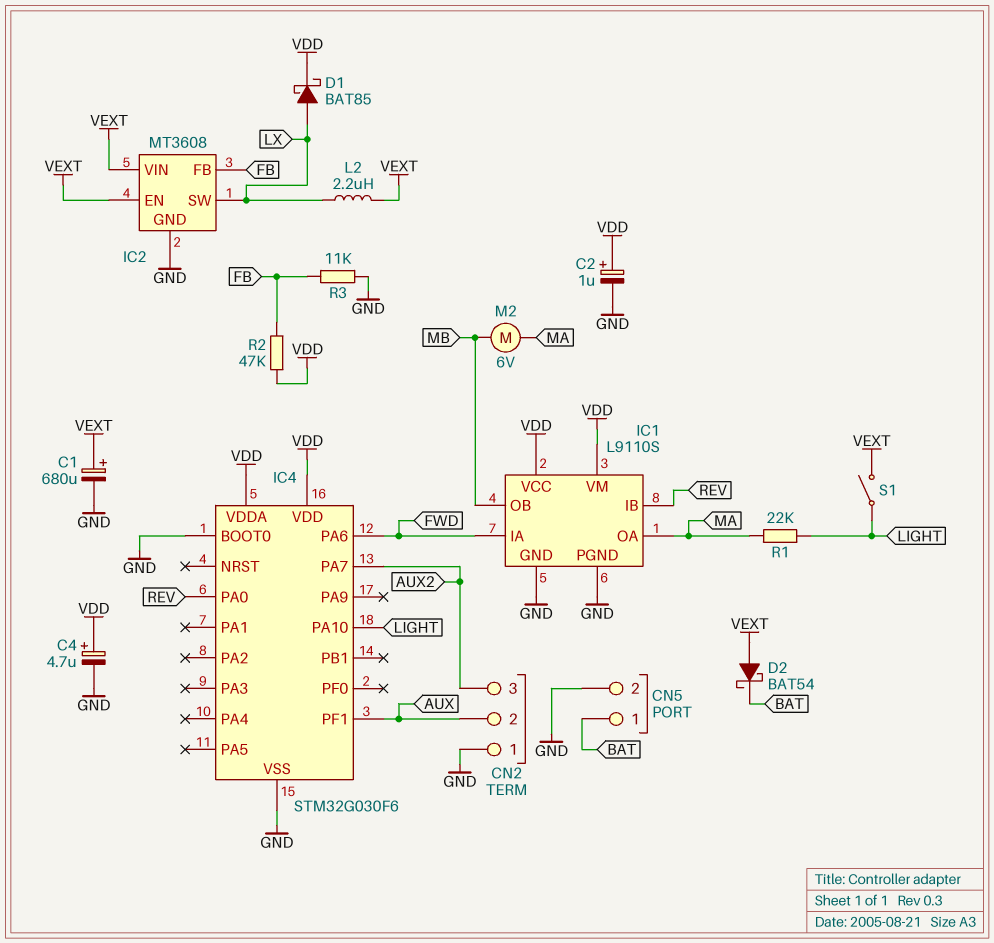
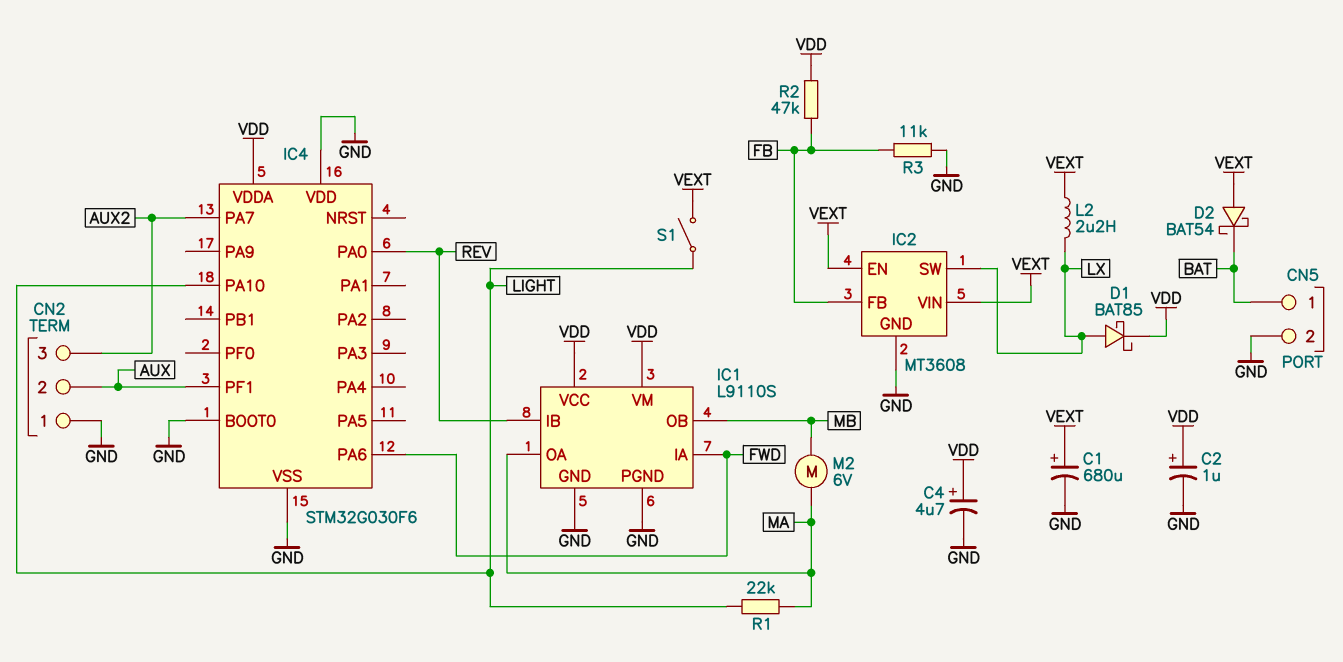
IC4 pin VDD: VDD -> GND

